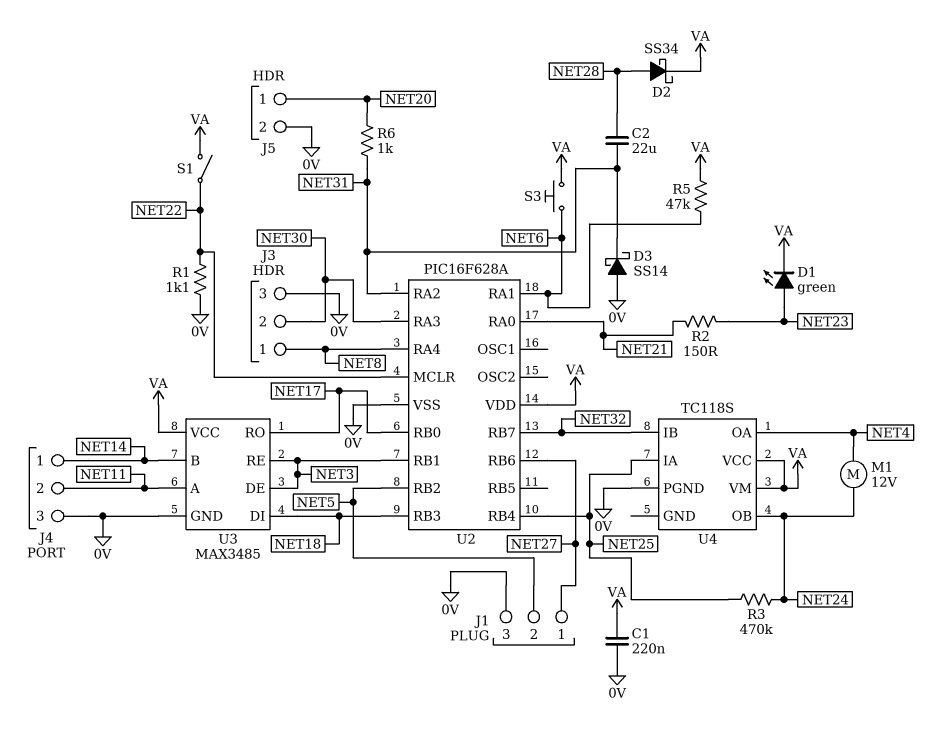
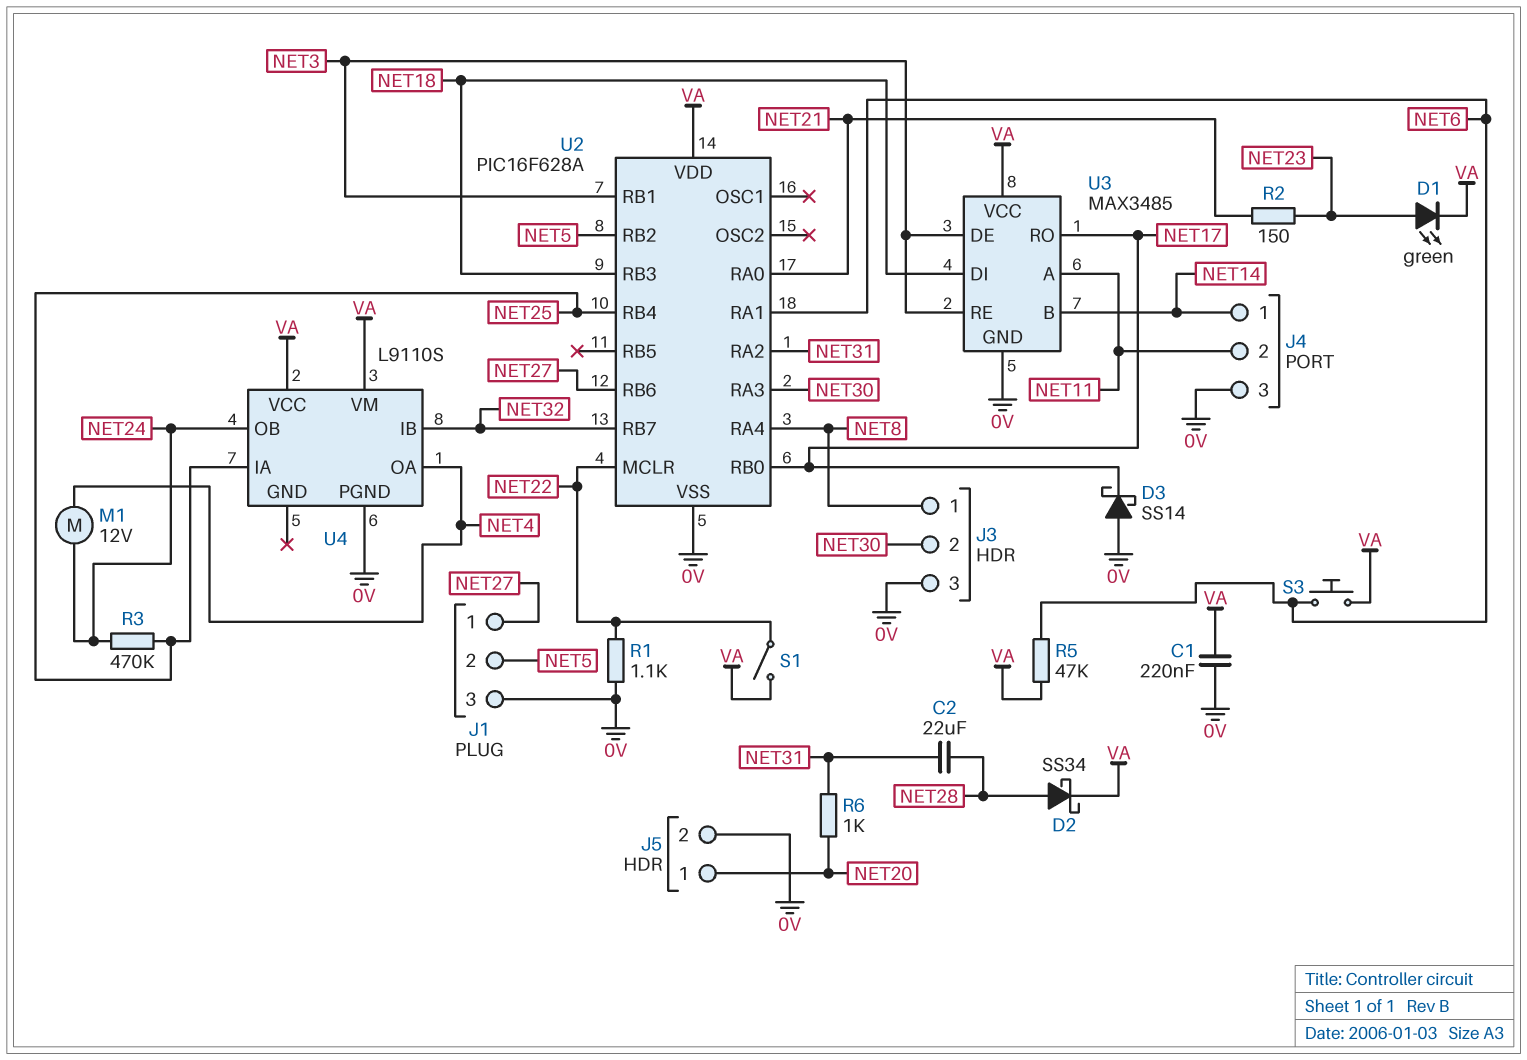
D3: schottky SS14 (A 0V, K NET31) -> schottky SS14 (A 0V, K NET17)
U4: TC118S -> L9110S

